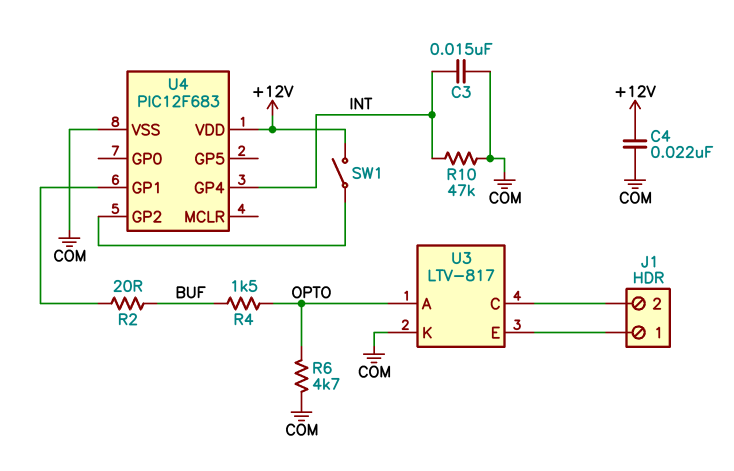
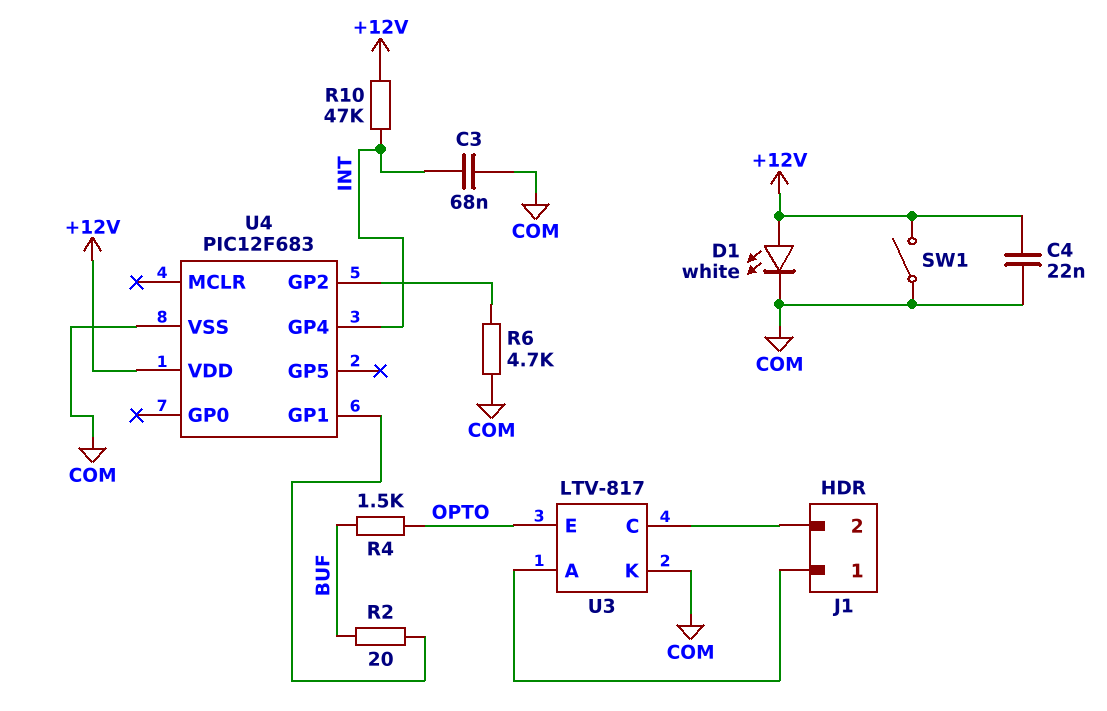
C3: 15nF (COM, INT) -> 68nF (COM, INT)
D1: none -> LED white (A +12V, K COM)
R6: 4.7k (COM, OPTO) -> 4.7k (COM, U4/GP2)
R10: 47k (COM, INT) -> 47k (+12V, INT)
SW1: switch (+12V, U4/GP2) -> switch (+12V, COM)
U3 pin A: OPTO -> J1/1
U3 pin E: J1/1 -> OPTO

